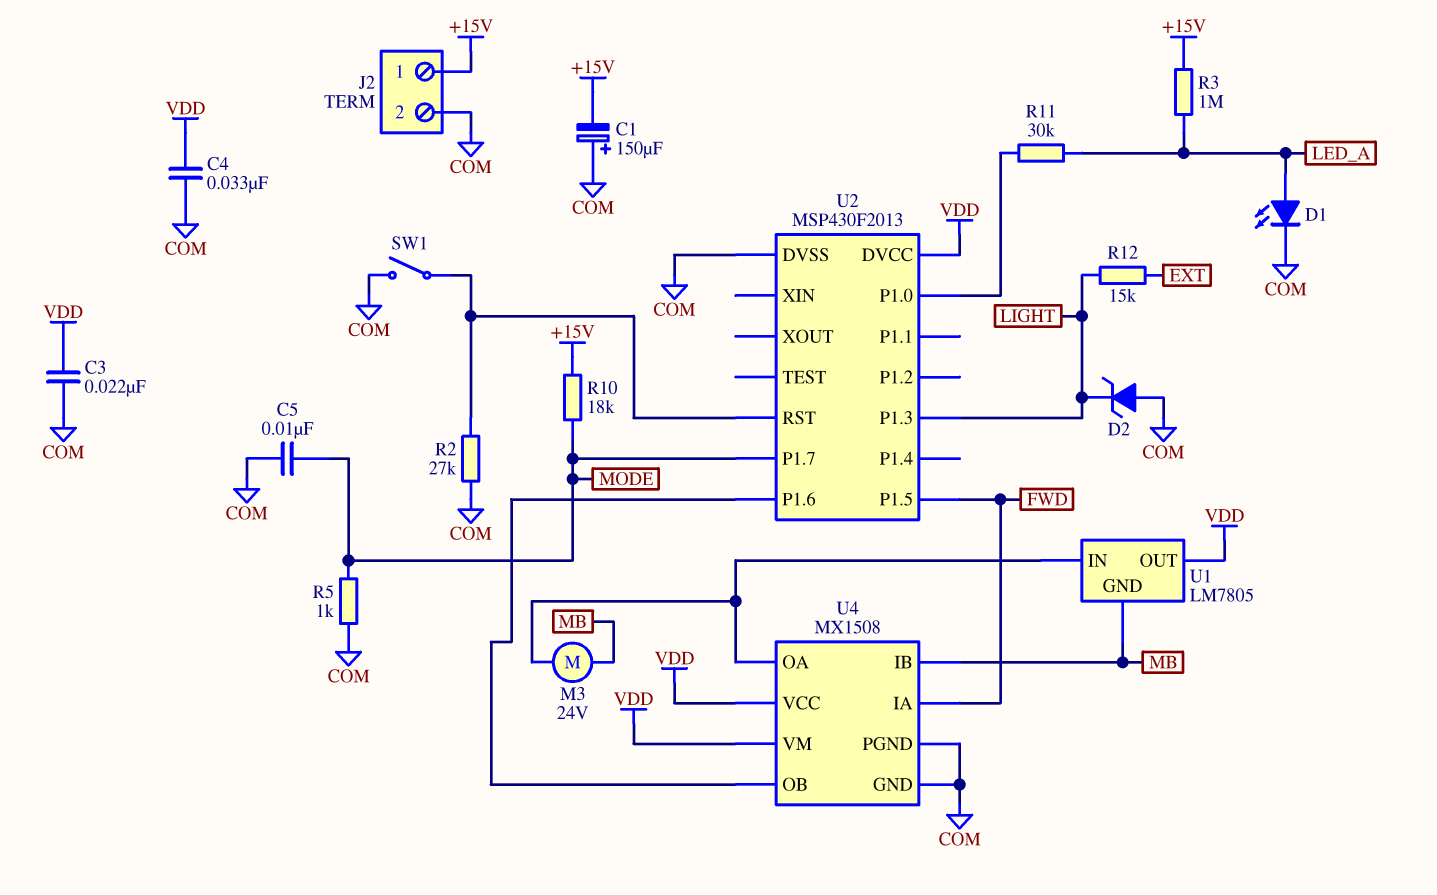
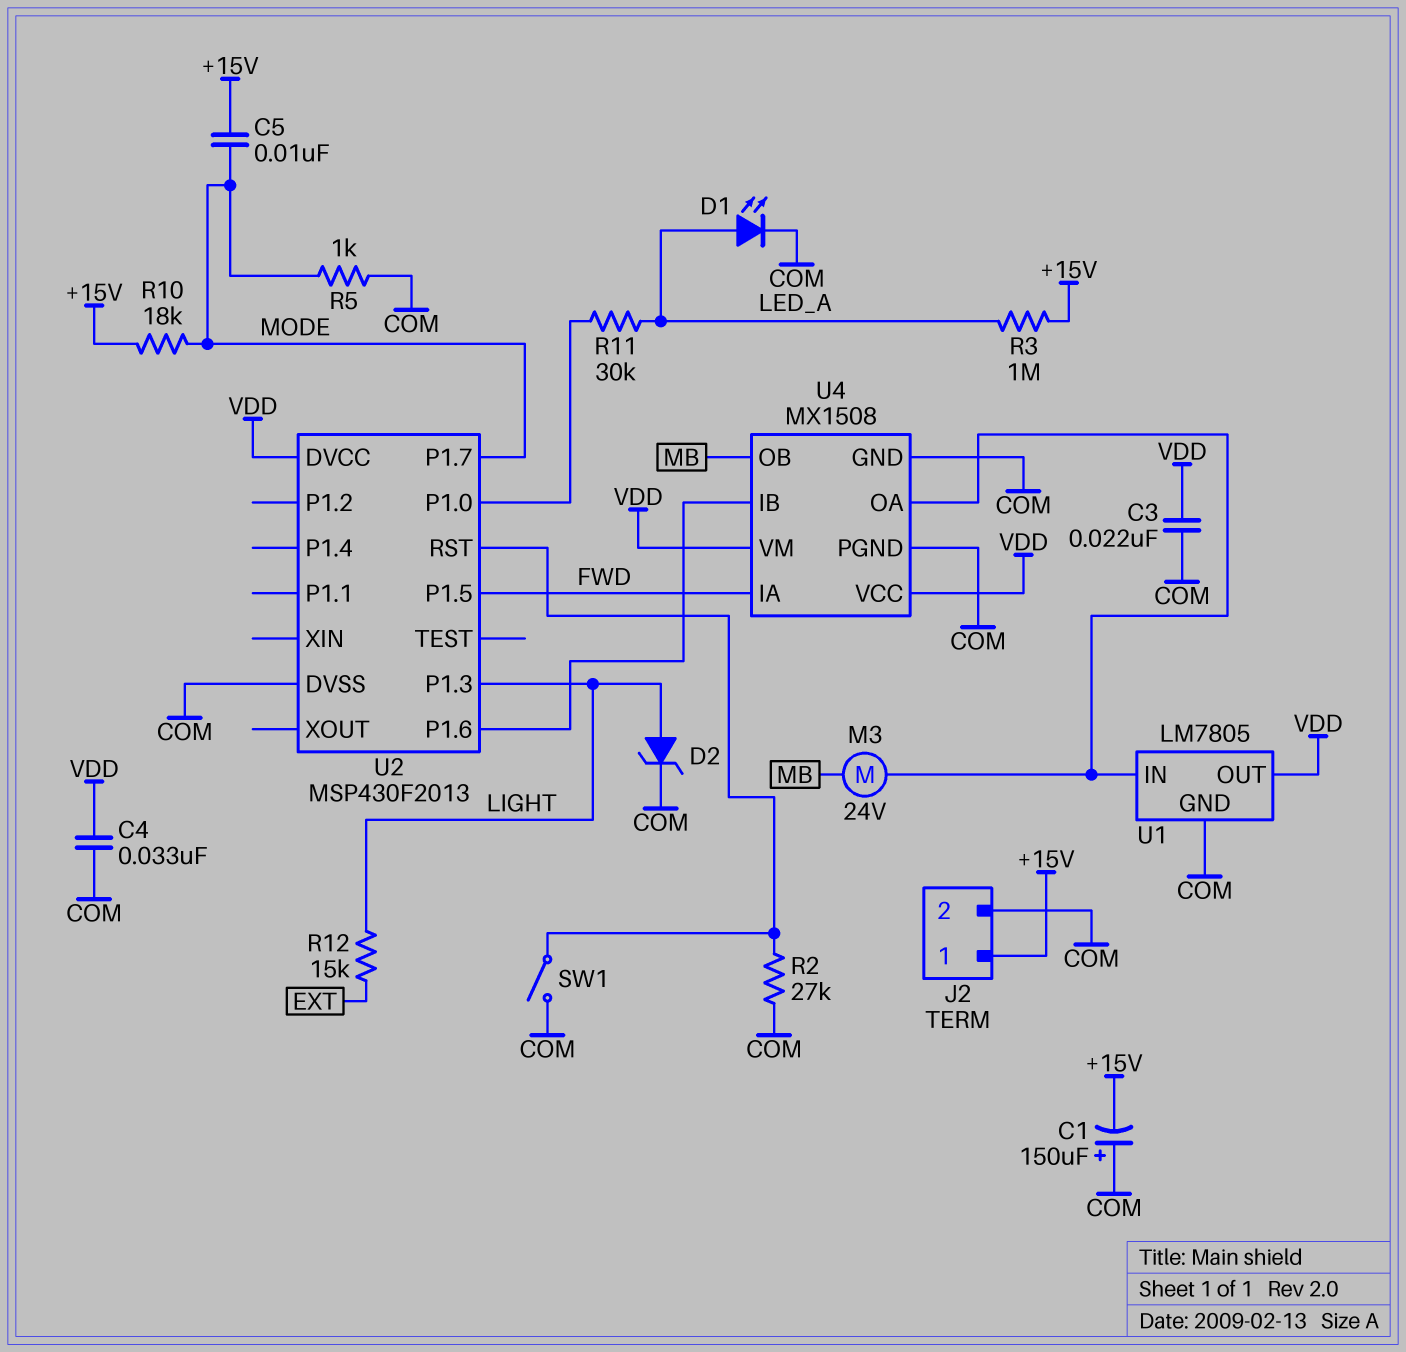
C5: 10nF (COM, MODE) -> 10nF (+15V, MODE)
D2: zener (A COM, K LIGHT) -> zener (A LIGHT, K COM)
U1 pin GND: MB -> COM
U4 pin IB: MB -> U2/P1.6
U4 pin OB: U2/P1.6 -> MB

